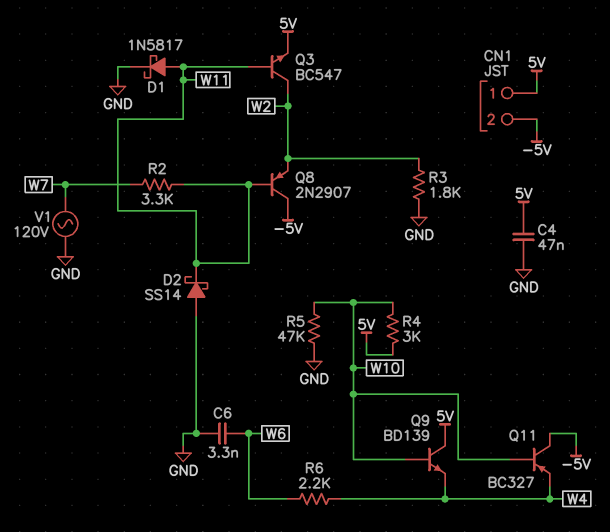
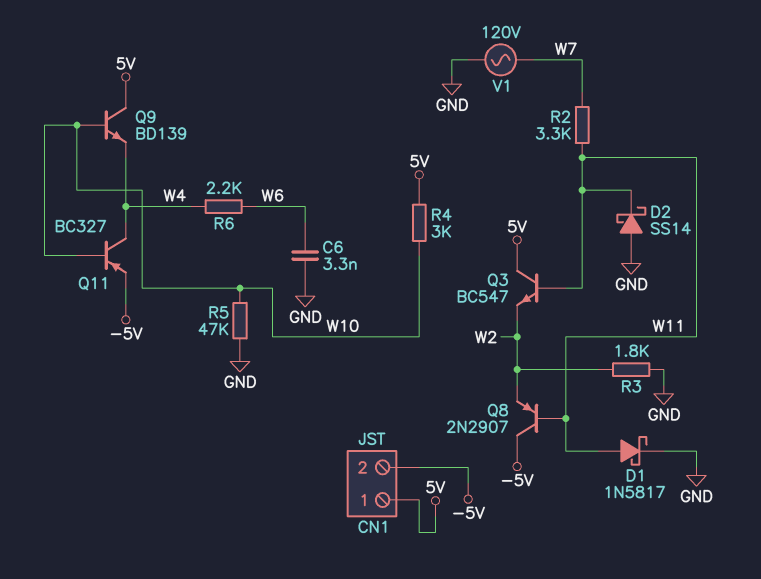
C4: 47nF (5V, GND) -> none
Q3: NPN BC547 (B W11, C W2, E 5V) -> NPN BC547 (B W11, C 5V, E W2)
Q11: PNP BC327 (B W10, C -5V, E W4) -> PNP BC327 (B W10, C W4, E -5V)

